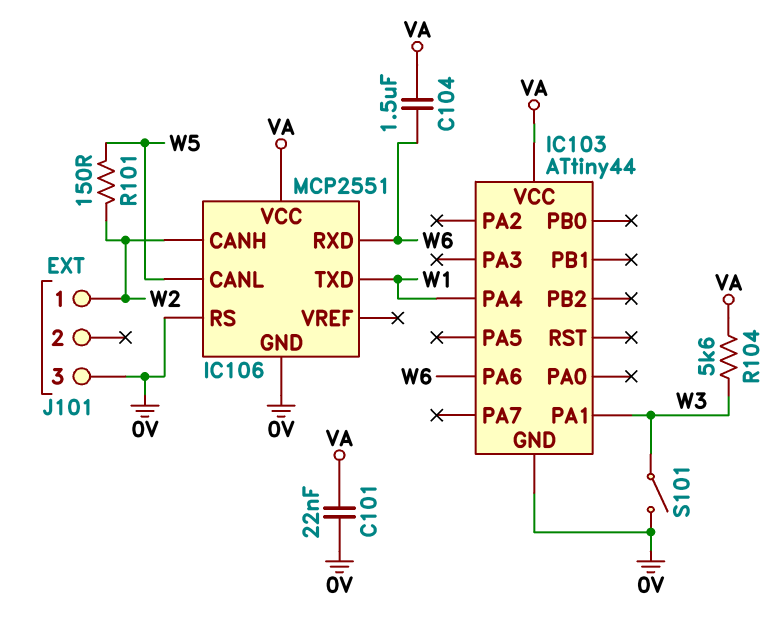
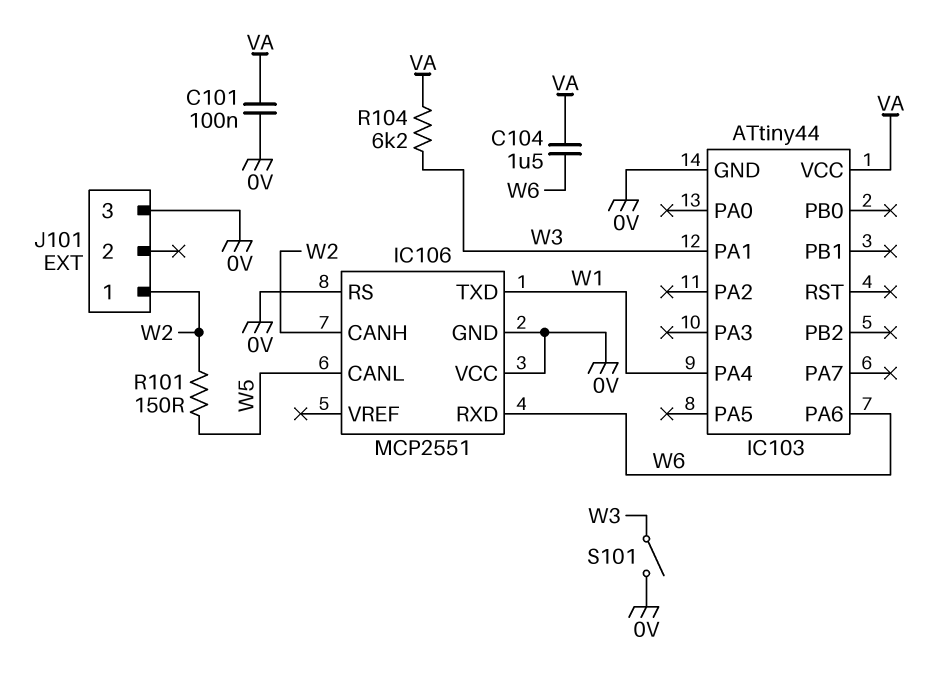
C101: 22nF (0V, VA) -> 100nF (0V, VA)
IC106 pin VCC: VA -> 0V
R104: 5.6k (VA, W3) -> 6.2k (VA, W3)

